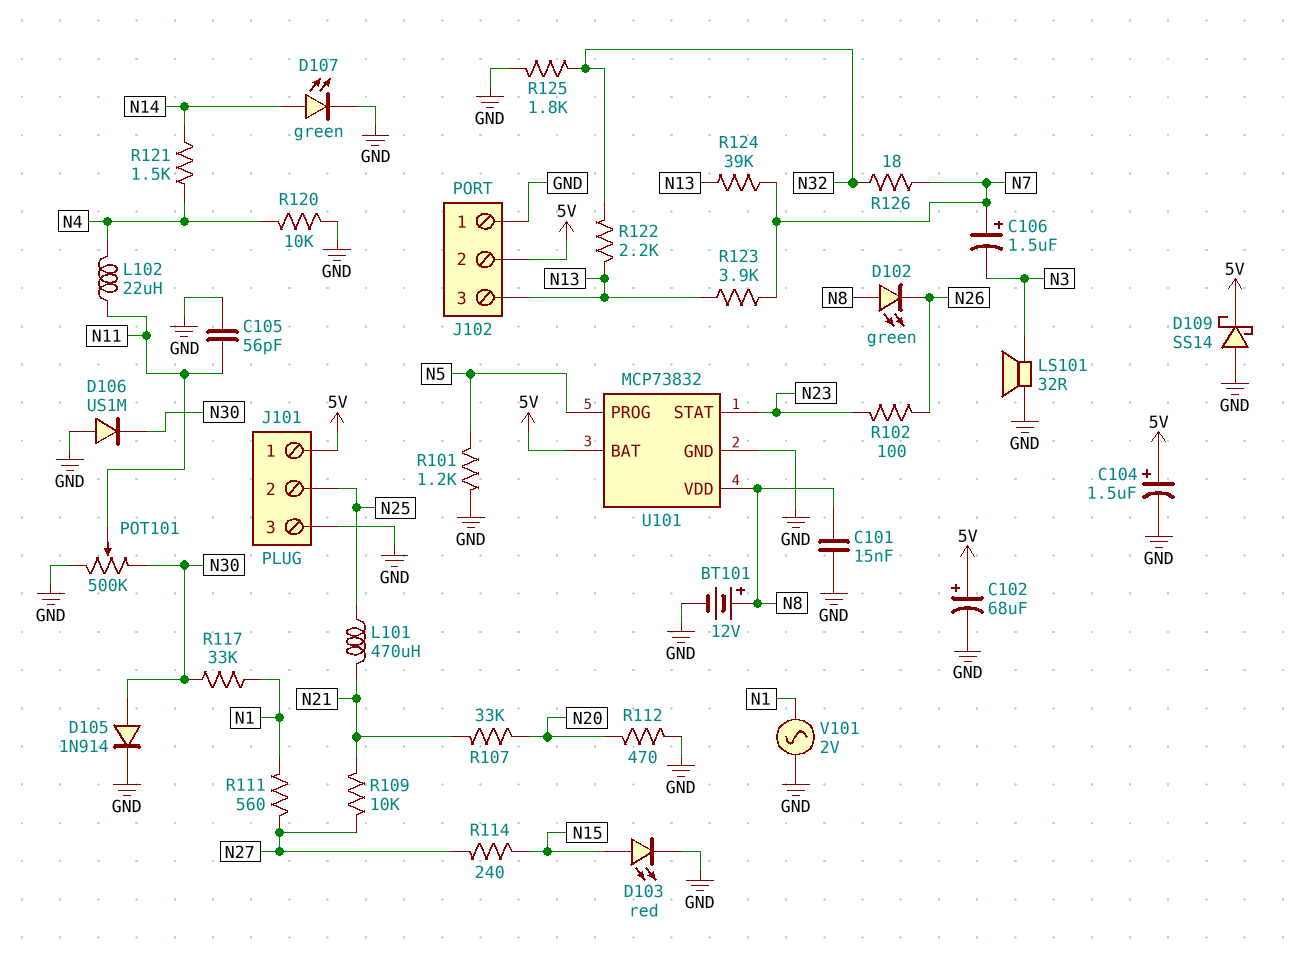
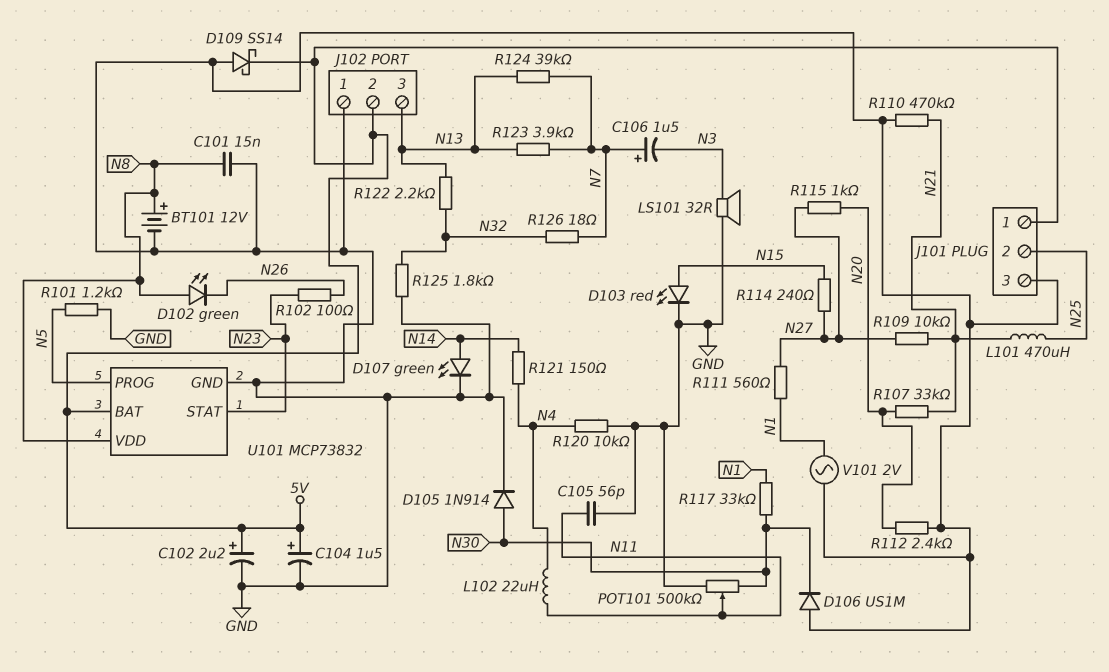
C102: 68uF (plus 5V, minus GND) -> 2.2uF (plus 5V, minus GND)
R110: none -> 470k (GND, N21)
R112: 470 (GND, N20) -> 2.4k (GND, N20)
R115: none -> 1k (N20, N27)
R121: 1.5k (N4, N14) -> 150 (N4, N14)

